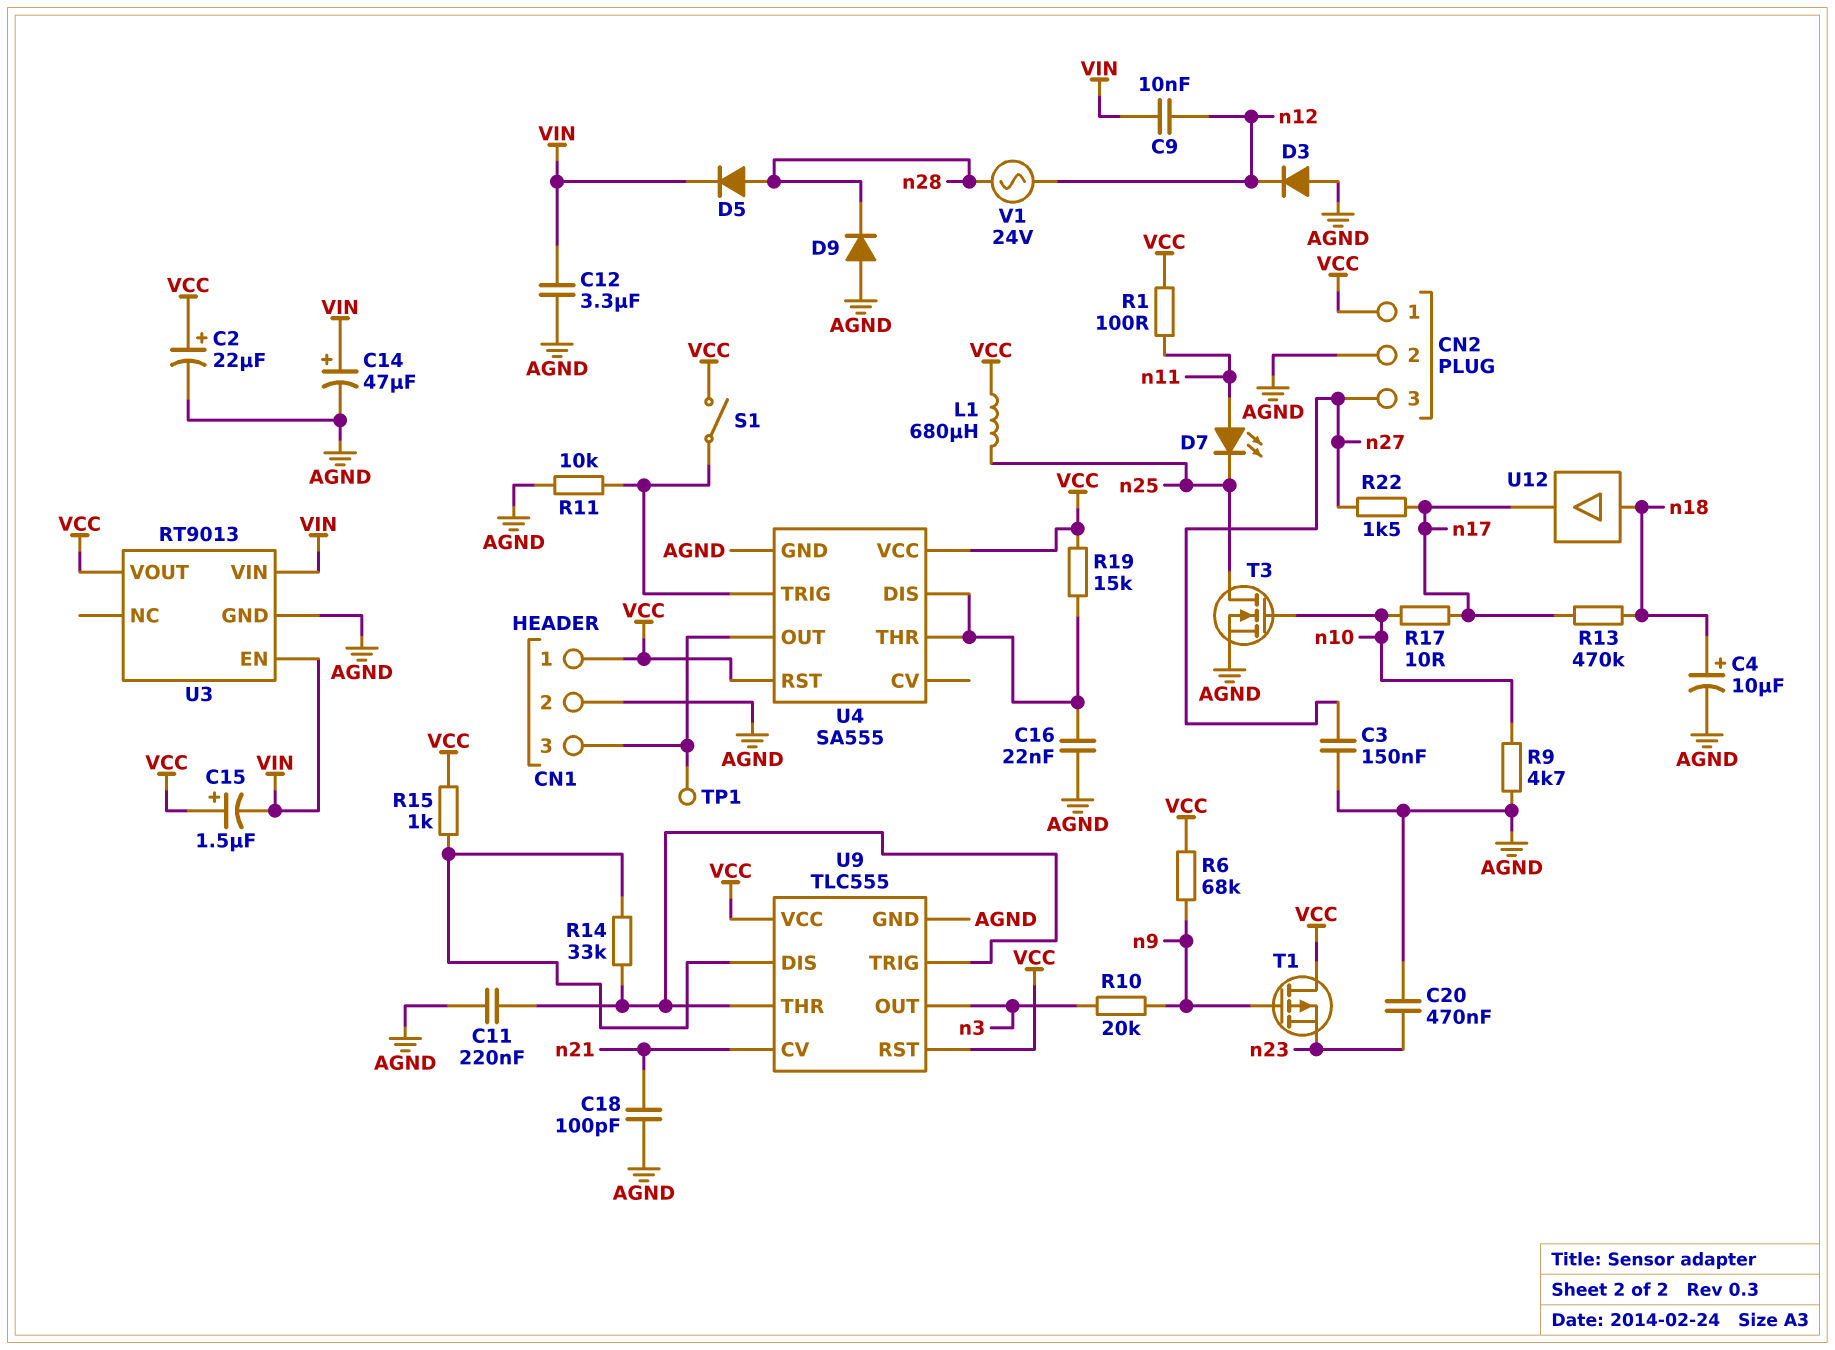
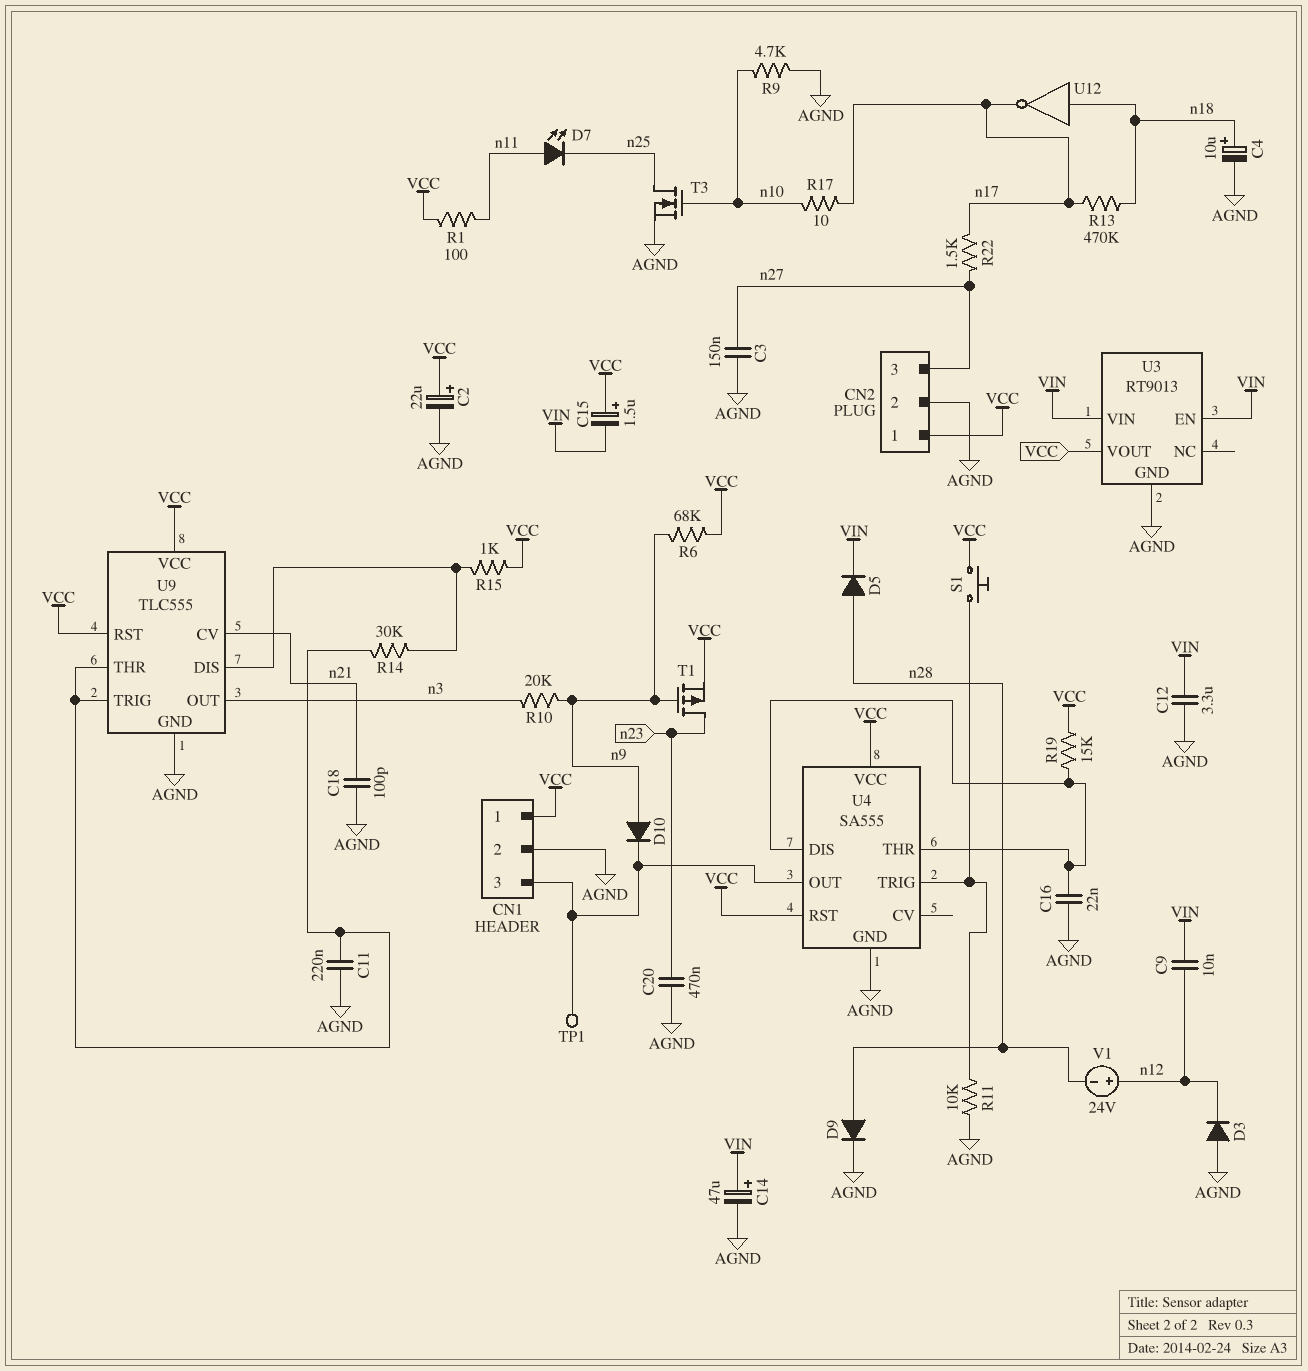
D9: diode (A AGND, K n28) -> diode (A n28, K AGND)
D10: none -> diode (A n9, K CN1/3)
L1: 680uH (VCC, n25) -> none
R14: 33k (U9/DIS, U9/THR) -> 30k (U9/DIS, U9/THR)
S1: switch (U4/TRIG, VCC) -> button (U4/TRIG, VCC)
T1: PMOS (G n9, D VCC, S n23) -> PMOS (G n9, D n23, S VCC)
U12: buffer (in n18, out n17) -> NOT (in n18, out n17)
V1: AC 24V (n12, n28) -> 24V (plus n12, minus n28)

